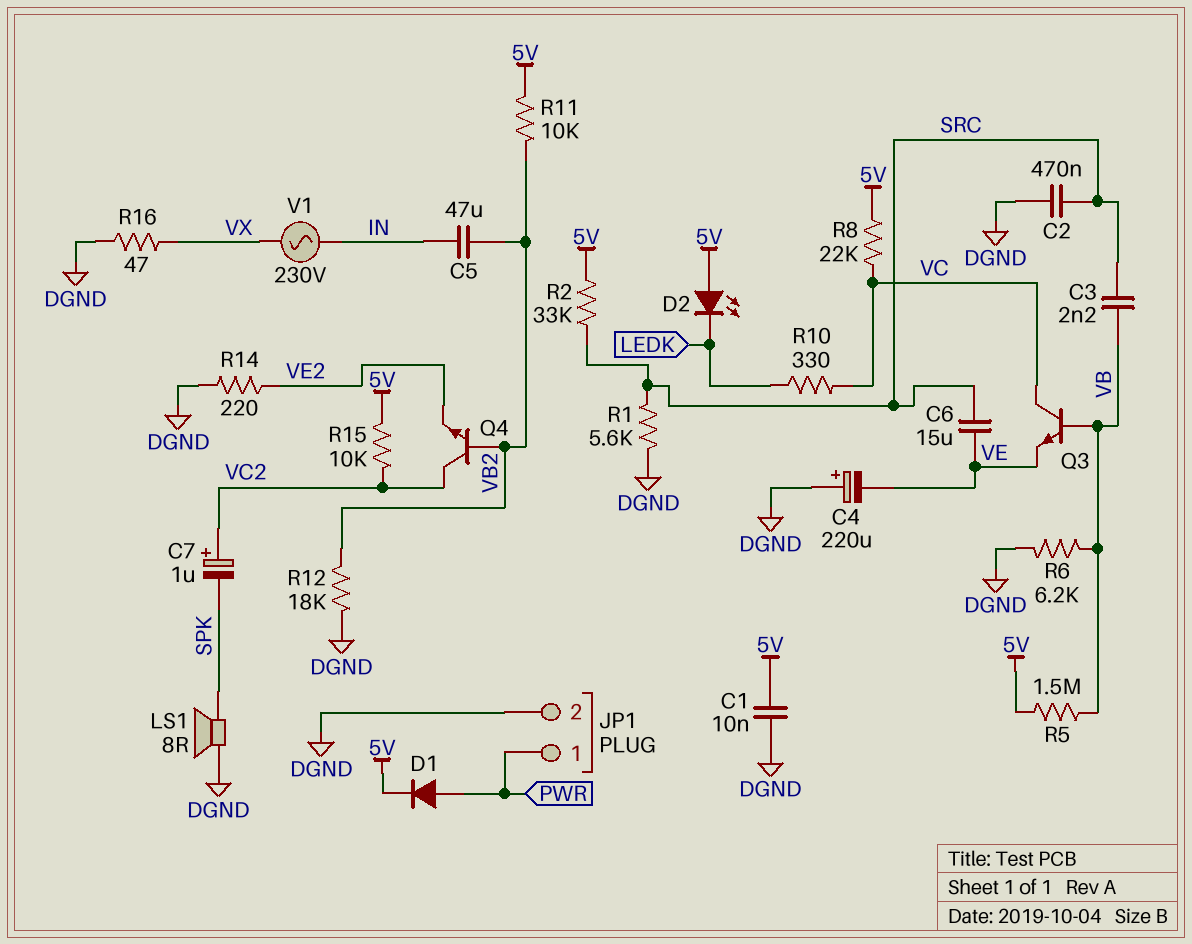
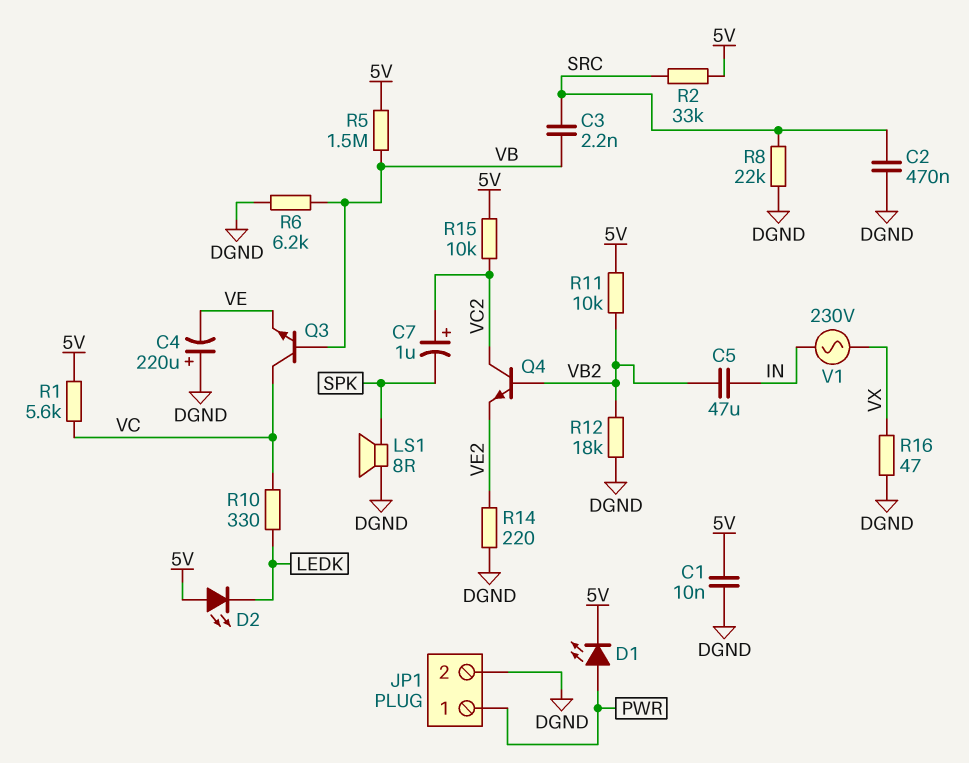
C6: 15uF (SRC, VE) -> none
D1: diode (A PWR, K 5V) -> LED (A PWR, K 5V)
R1: 5.6k (DGND, SRC) -> 5.6k (5V, VC)
R8: 22k (5V, VC) -> 22k (DGND, SRC)

